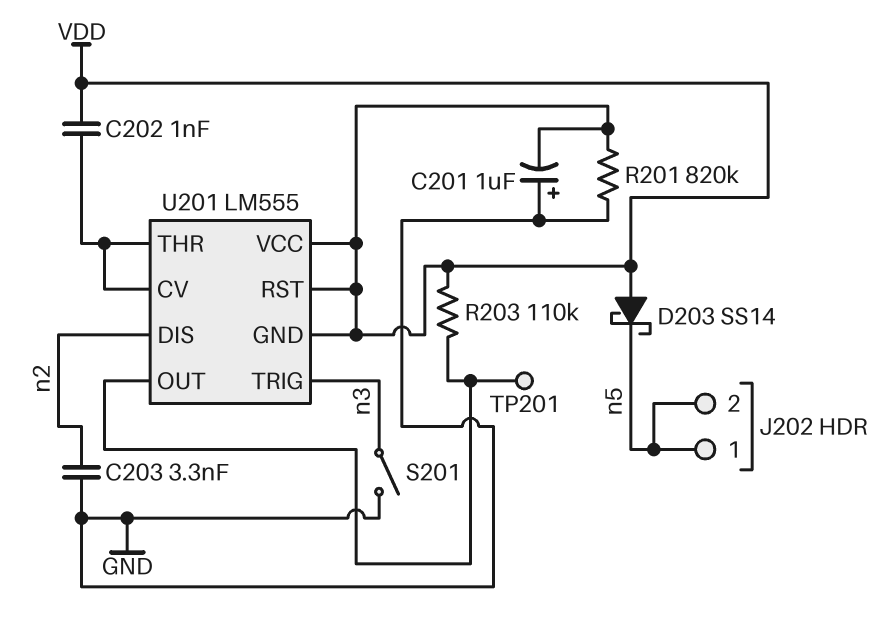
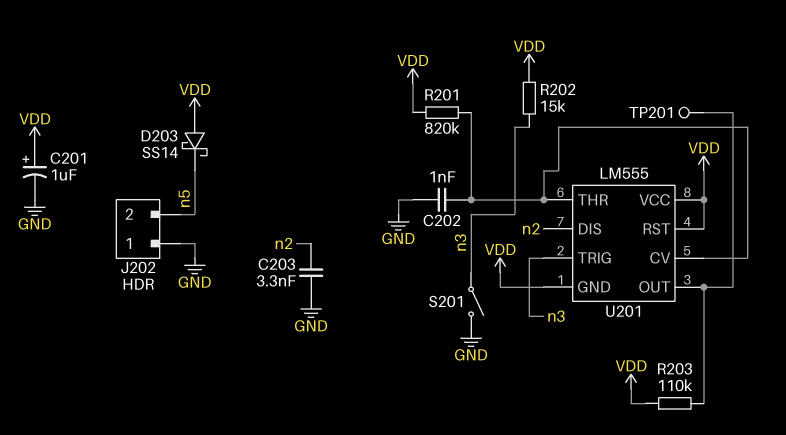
C201: 1uF (plus GND, minus VDD) -> 1uF (plus VDD, minus GND)
C202: 1nF (U201/CV, VDD) -> 1nF (GND, U201/CV)
J202 pin 1: n5 -> GND
R201: 820k (GND, VDD) -> 820k (U201/CV, VDD)
R202: none -> 15k (VDD, n3)

